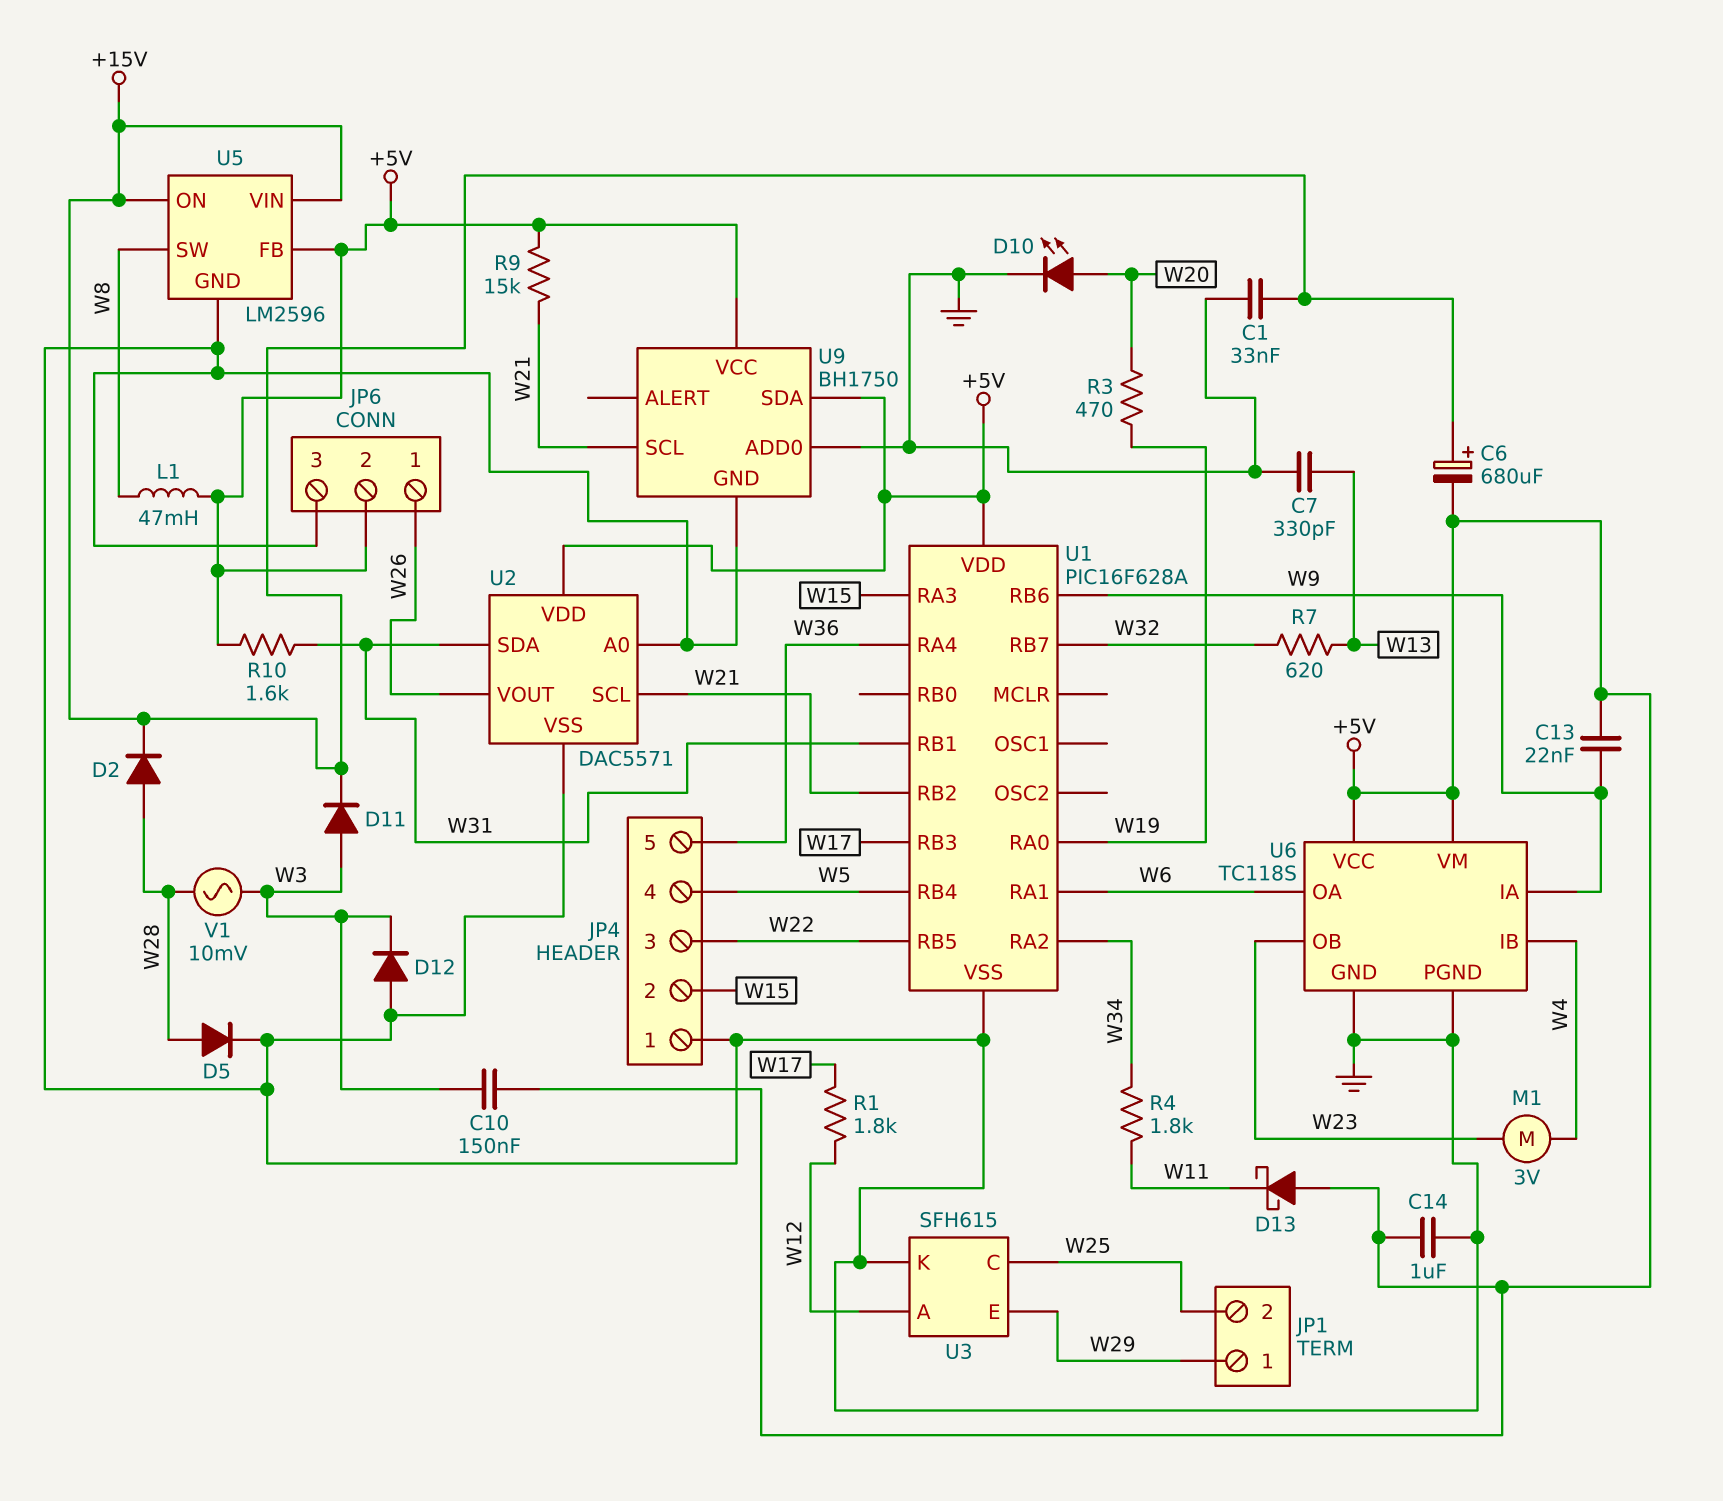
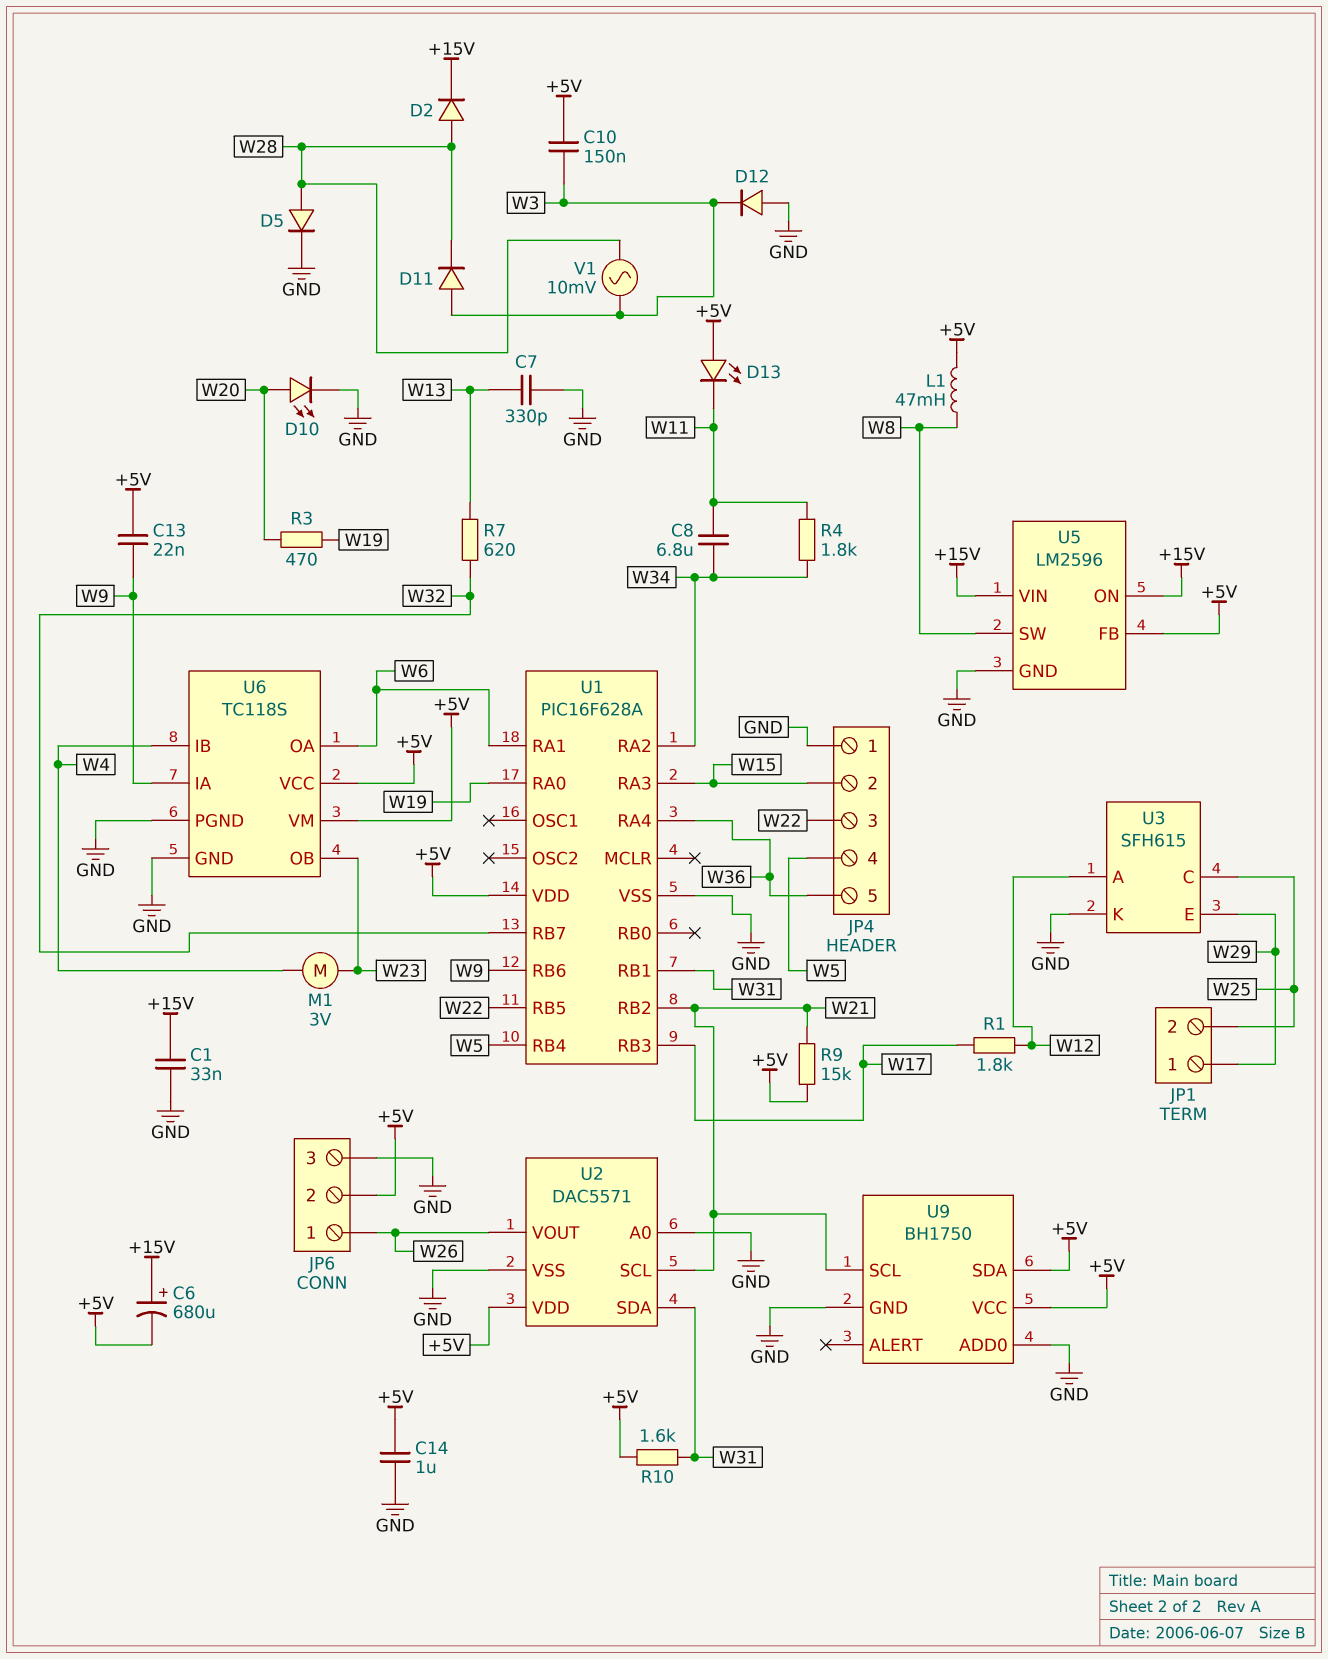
C8: none -> 6.8uF (W11, W34)
D11: diode (A W3, K +15V) -> diode (A W3, K W28)
D13: schottky (A +5V, K W11) -> LED (A +5V, K W11)

